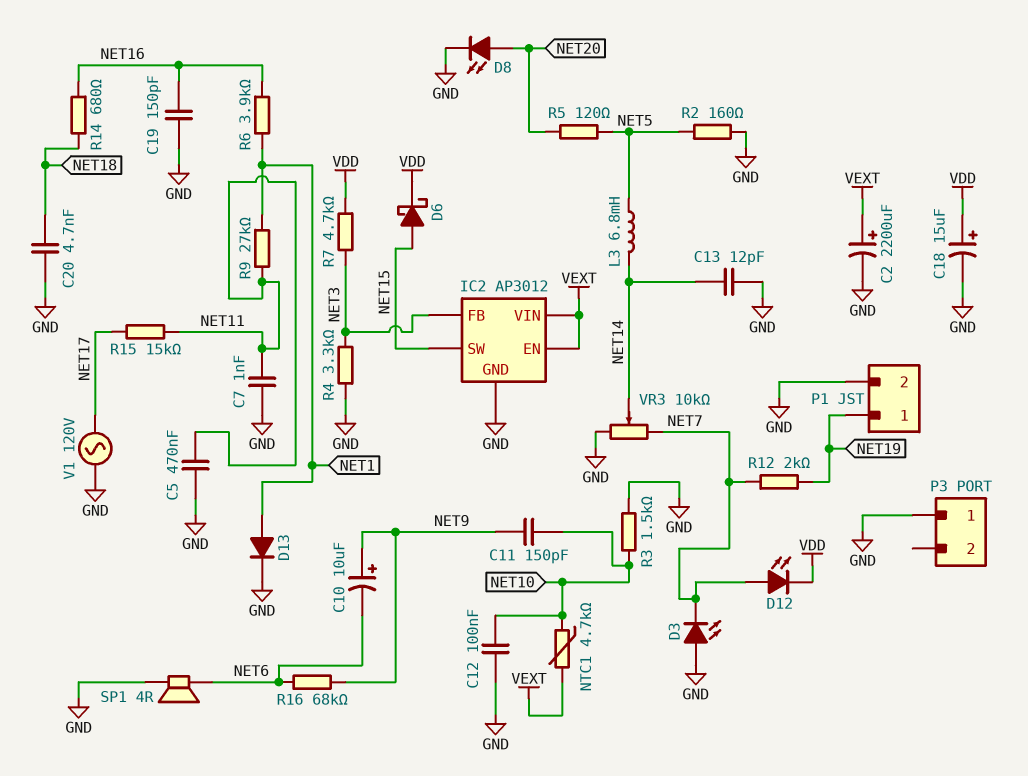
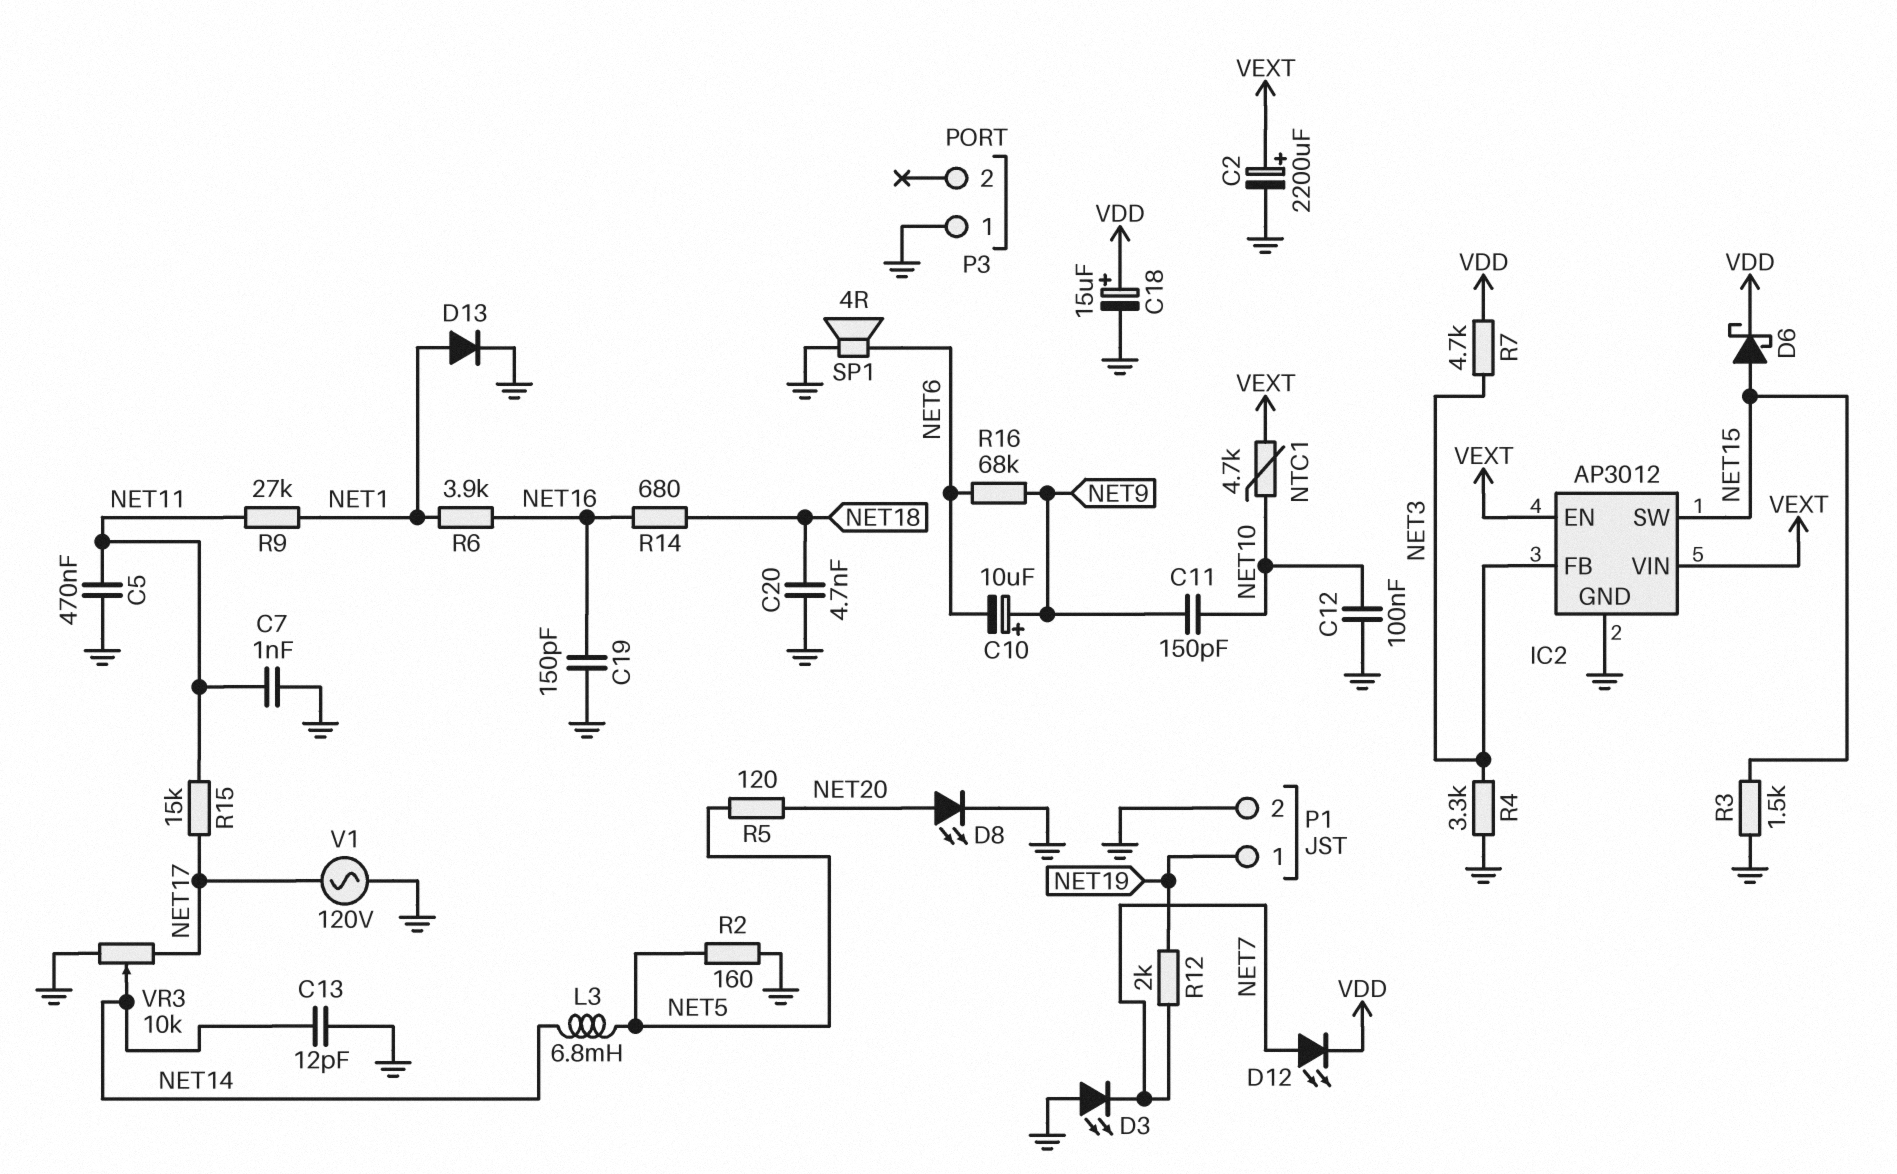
R3: 1.5k (GND, NET10) -> 1.5k (GND, NET15)
VR3: 10k (GND, NET7, wiper NET14) -> 10k (GND, NET17, wiper NET14)

